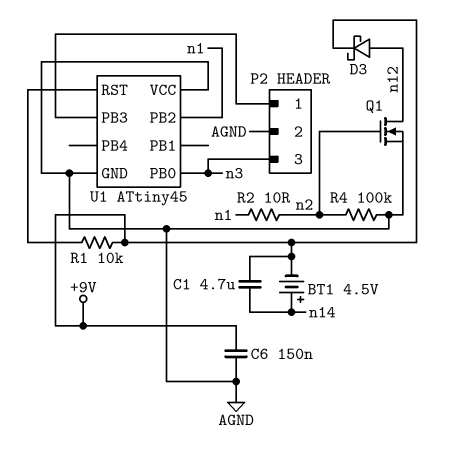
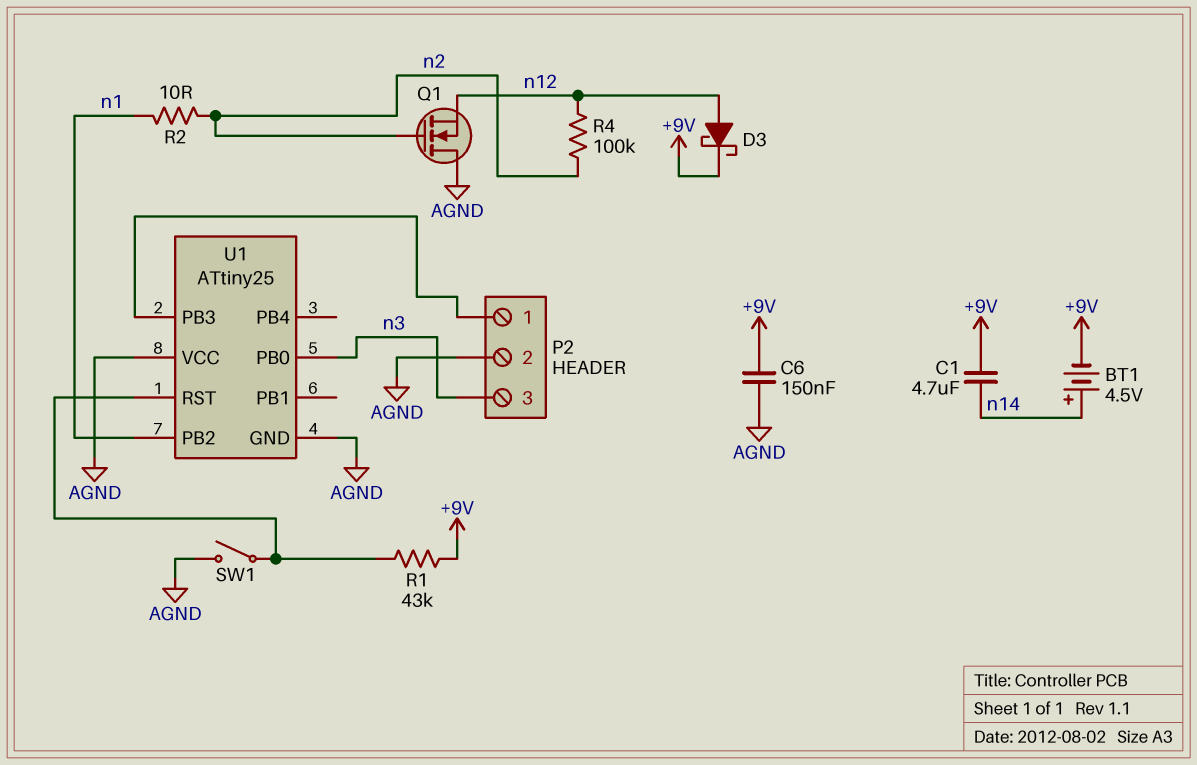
Q1: NMOS (G n2, D n12, S AGND) -> NMOS (G n2, D AGND, S n12)
R1: 10k (+9V, U1/RST) -> 43k (+9V, U1/RST)
R4: 100k (AGND, n2) -> 100k (n2, n12)
SW1: none -> switch (AGND, U1/RST)
U1: ATtiny45 -> ATtiny25

